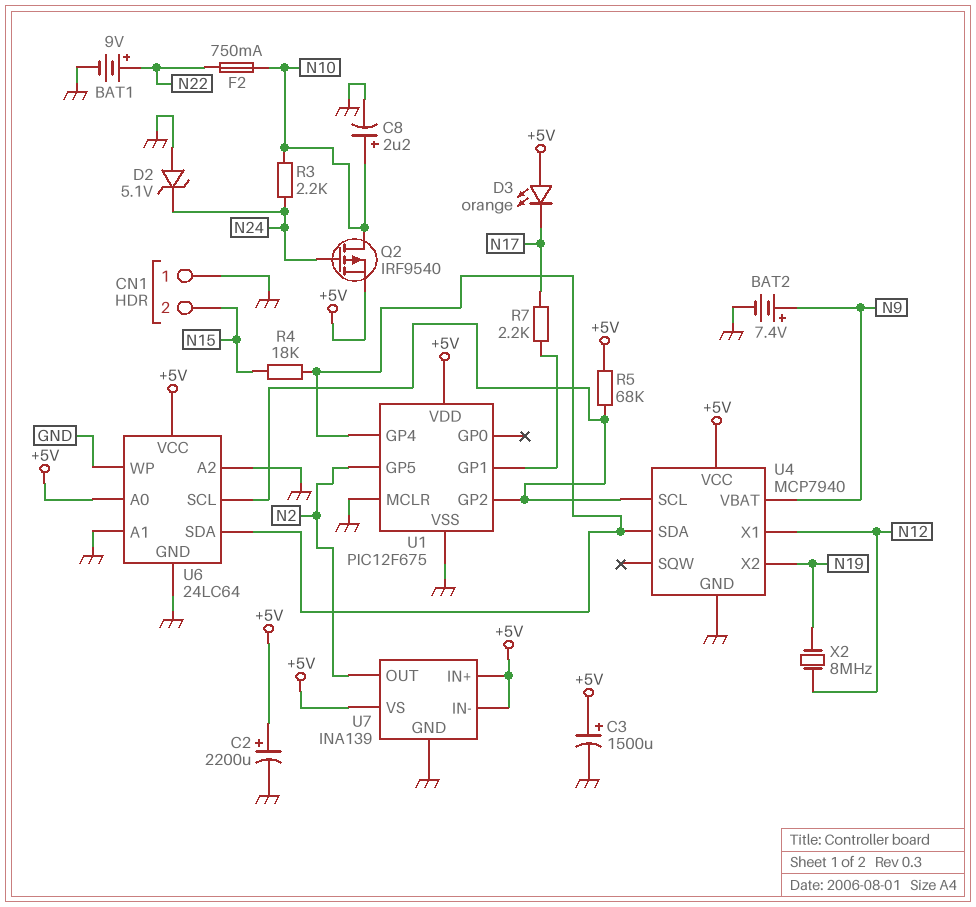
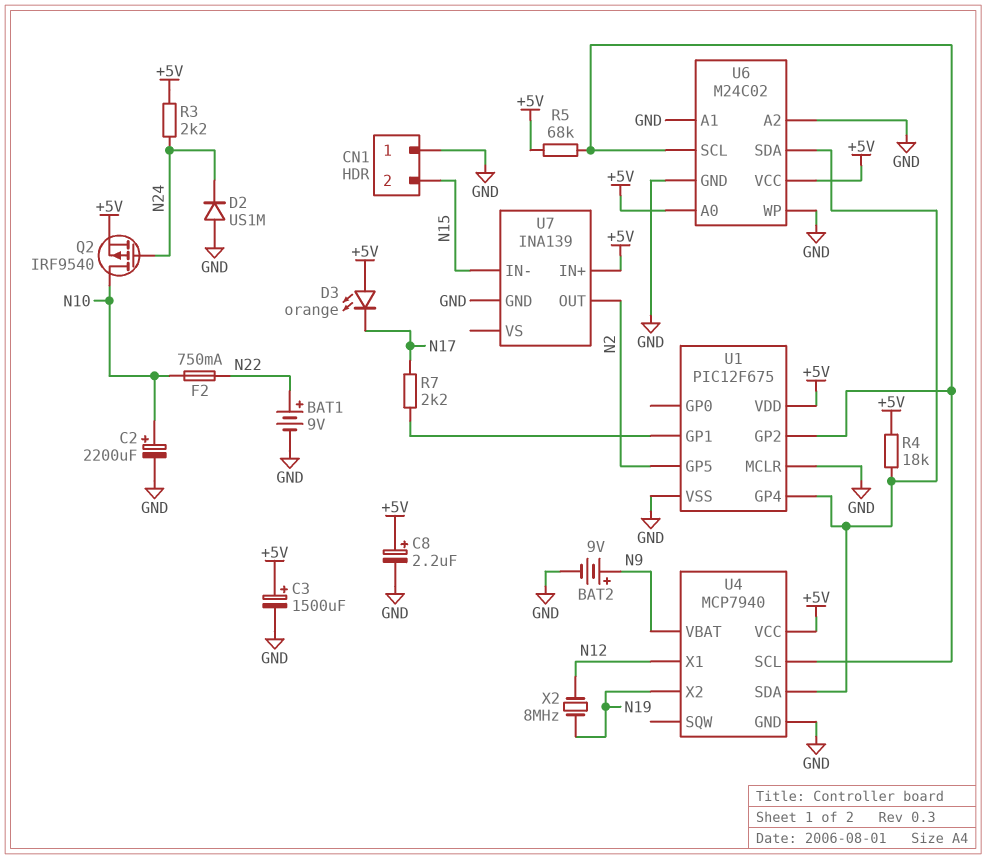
BAT2: 7.4V (plus N9, minus GND) -> 9V (plus N9, minus GND)
C2: 2200uF (plus +5V, minus GND) -> 2200uF (plus N10, minus GND)
C8: 2.2uF (plus N10, minus GND) -> 2.2uF (plus +5V, minus GND)
D2: zener 5.1V (A GND, K N24) -> diode US1M (A GND, K N24)
R3: 2.2k (N10, N24) -> 2.2k (+5V, N24)
R4: 18k (N15, U1/GP4) -> 18k (+5V, U1/GP4)
U6: 24LC64 -> M24C02
U7 pin IN-: +5V -> N15
U7 pin VS: +5V -> none

